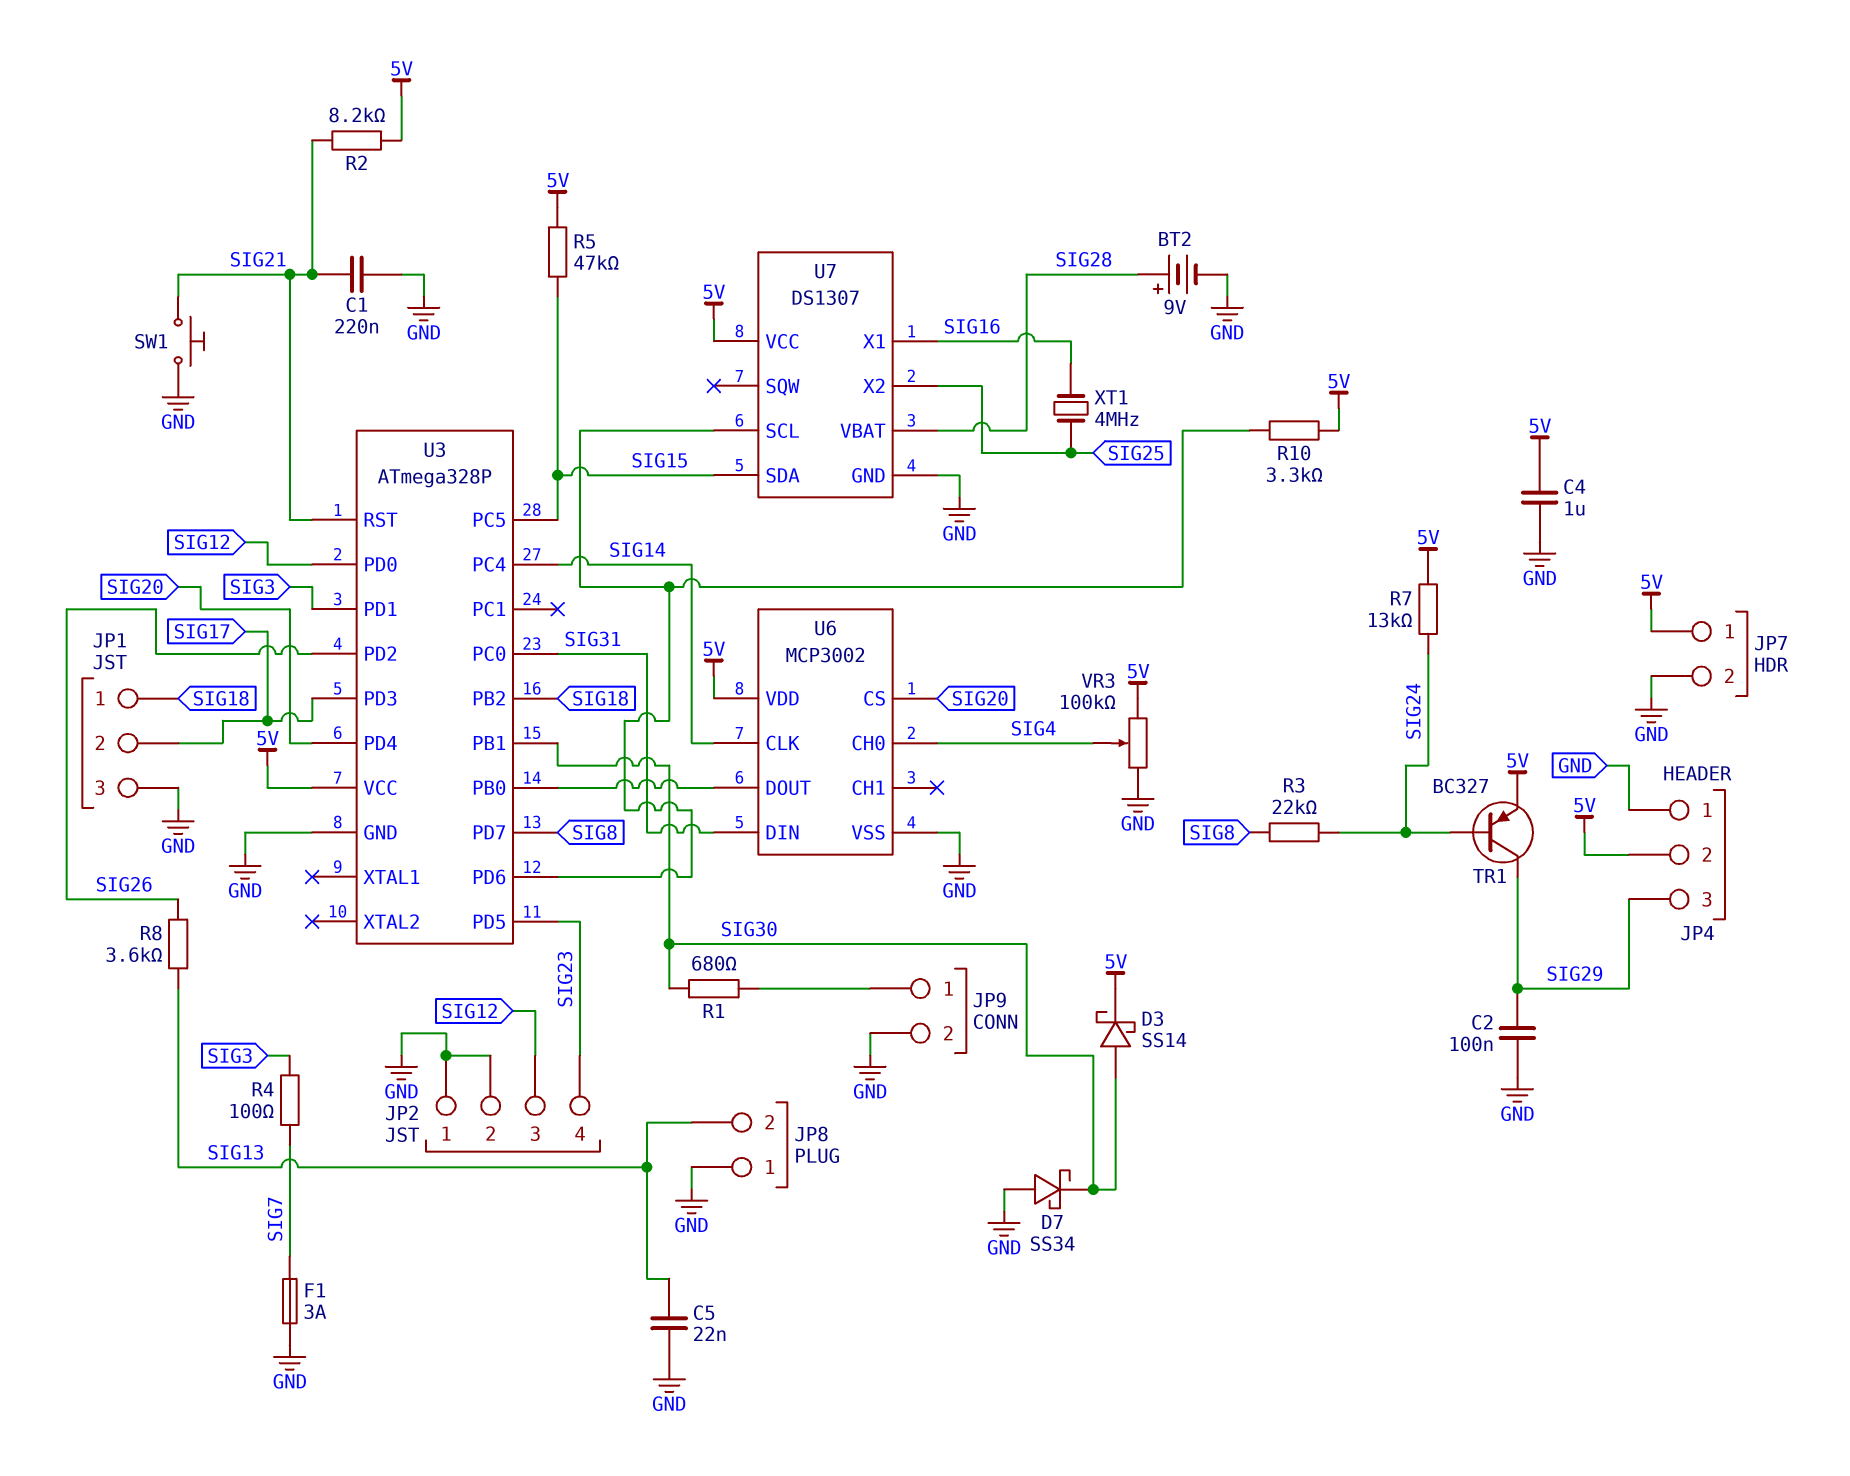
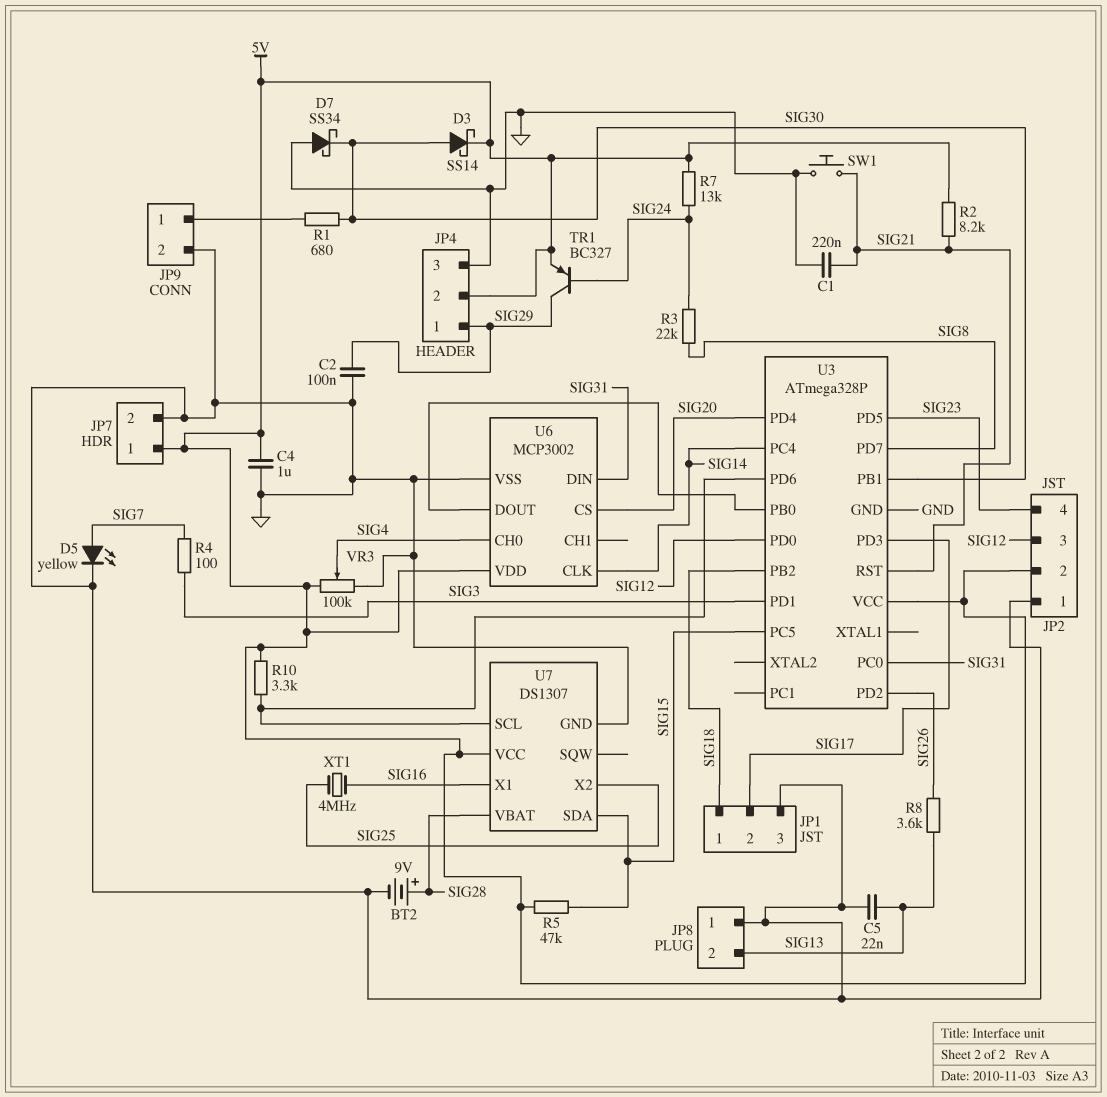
D5: none -> LED yellow (A SIG7, K GND)
F1: 3A (GND, SIG7) -> none
JP2 pin 2: GND -> 5V
JP4 pin 1: GND -> SIG29
JP4 pin 3: SIG29 -> GND

